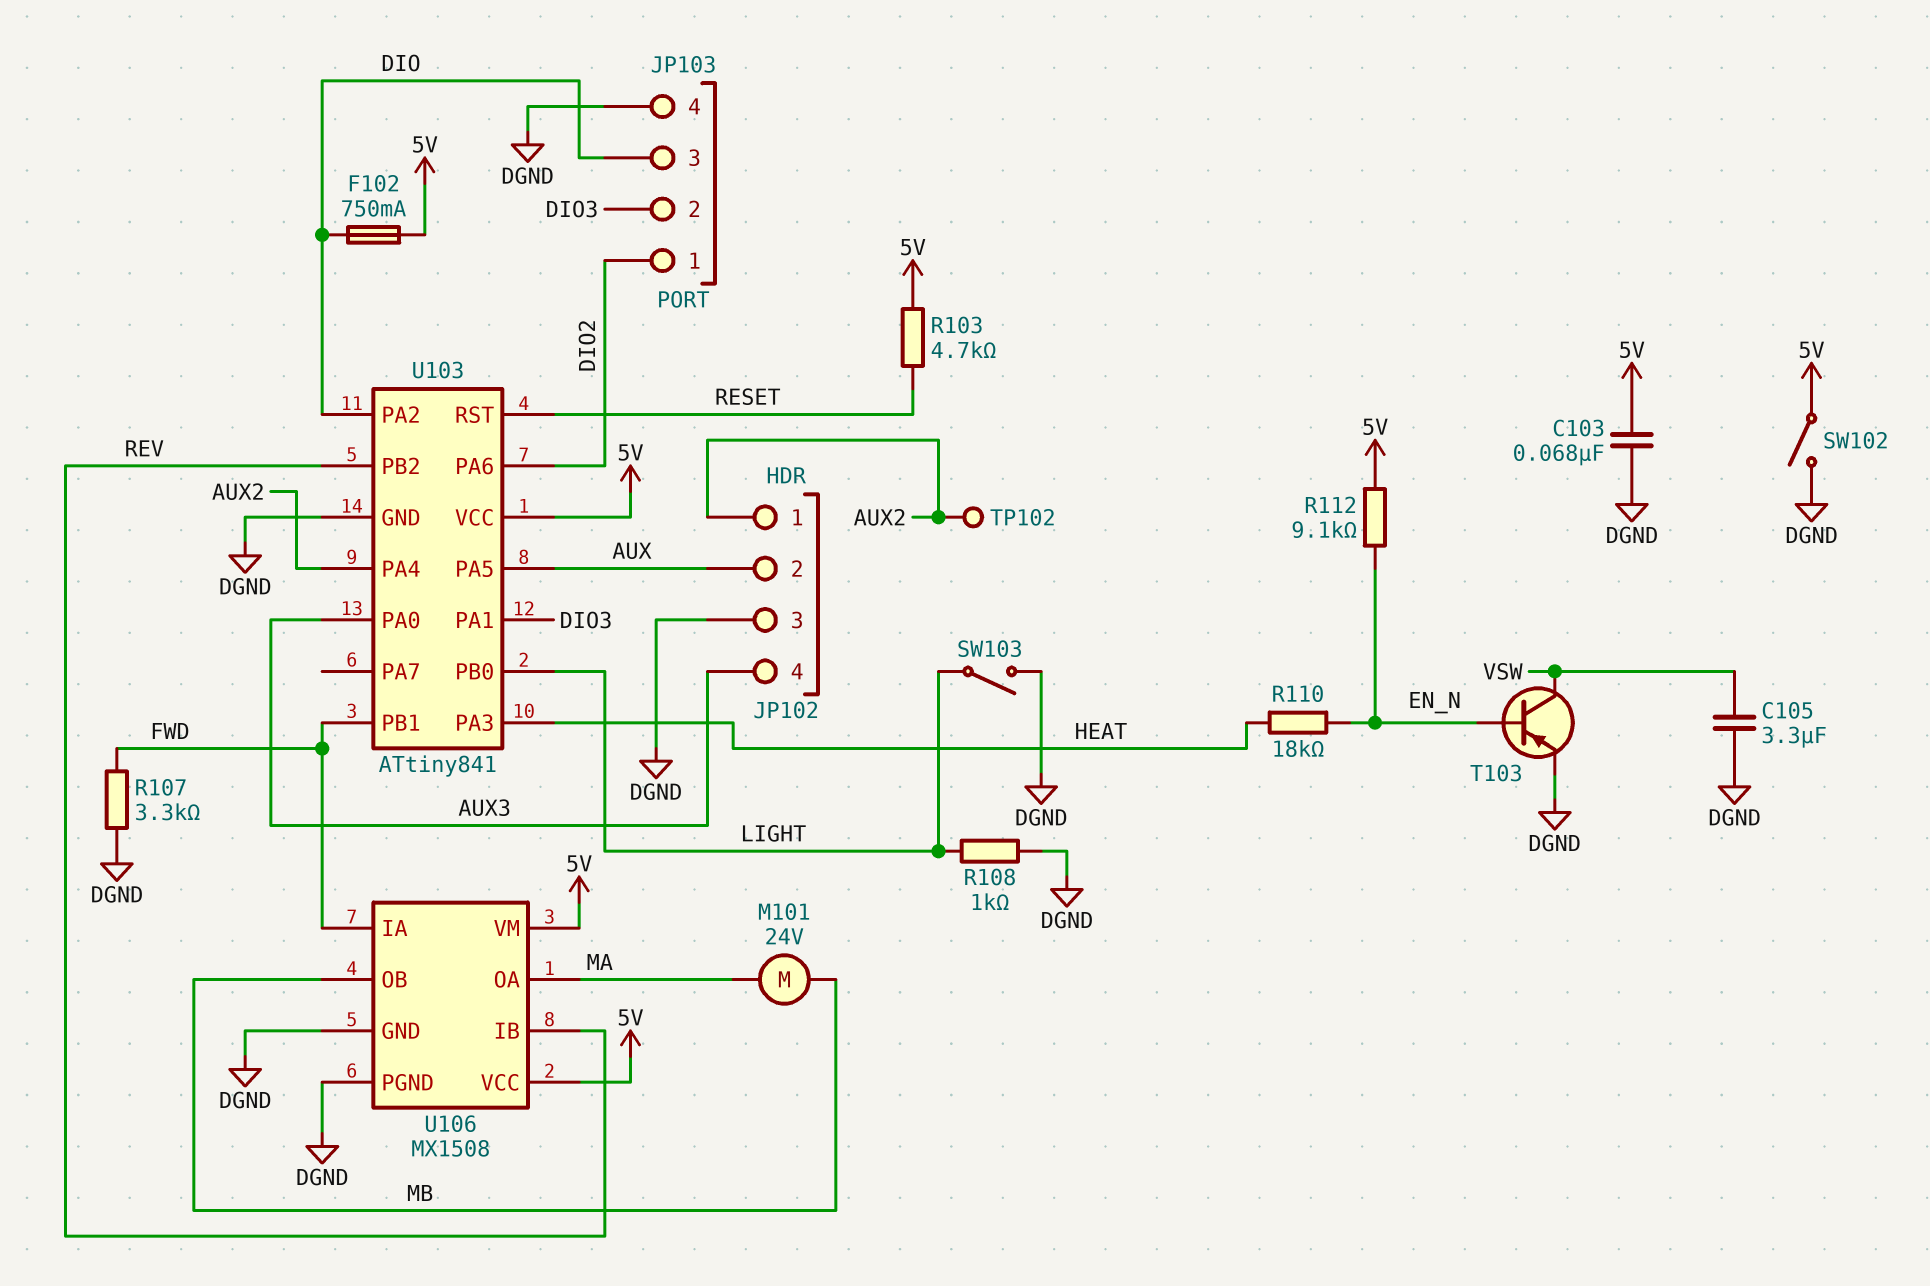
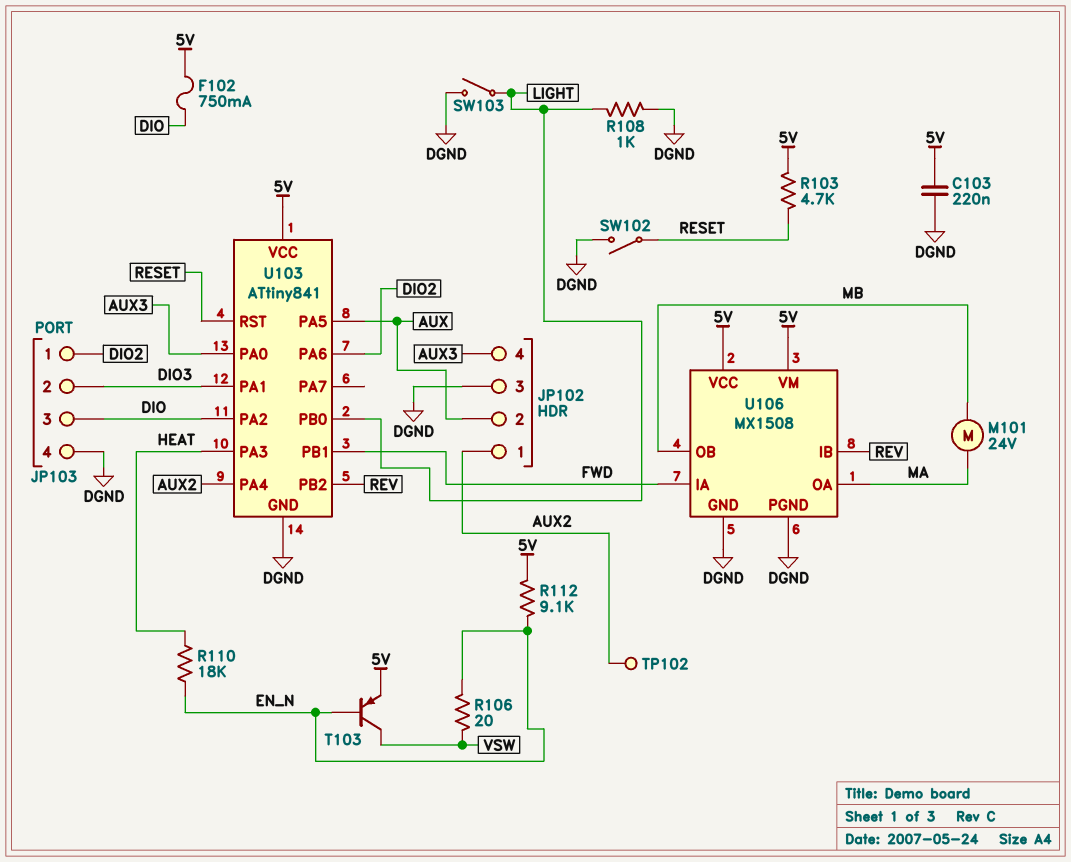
C103: 68nF (5V, DGND) -> 220nF (5V, DGND)
C105: 3.3uF (DGND, VSW) -> none
R106: none -> 20 (EN_N, VSW)
R107: 3.3k (DGND, FWD) -> none
SW102: switch (5V, DGND) -> switch (DGND, RESET)
T103: PNP (B EN_N, C VSW, E DGND) -> PNP (B EN_N, C VSW, E 5V)

